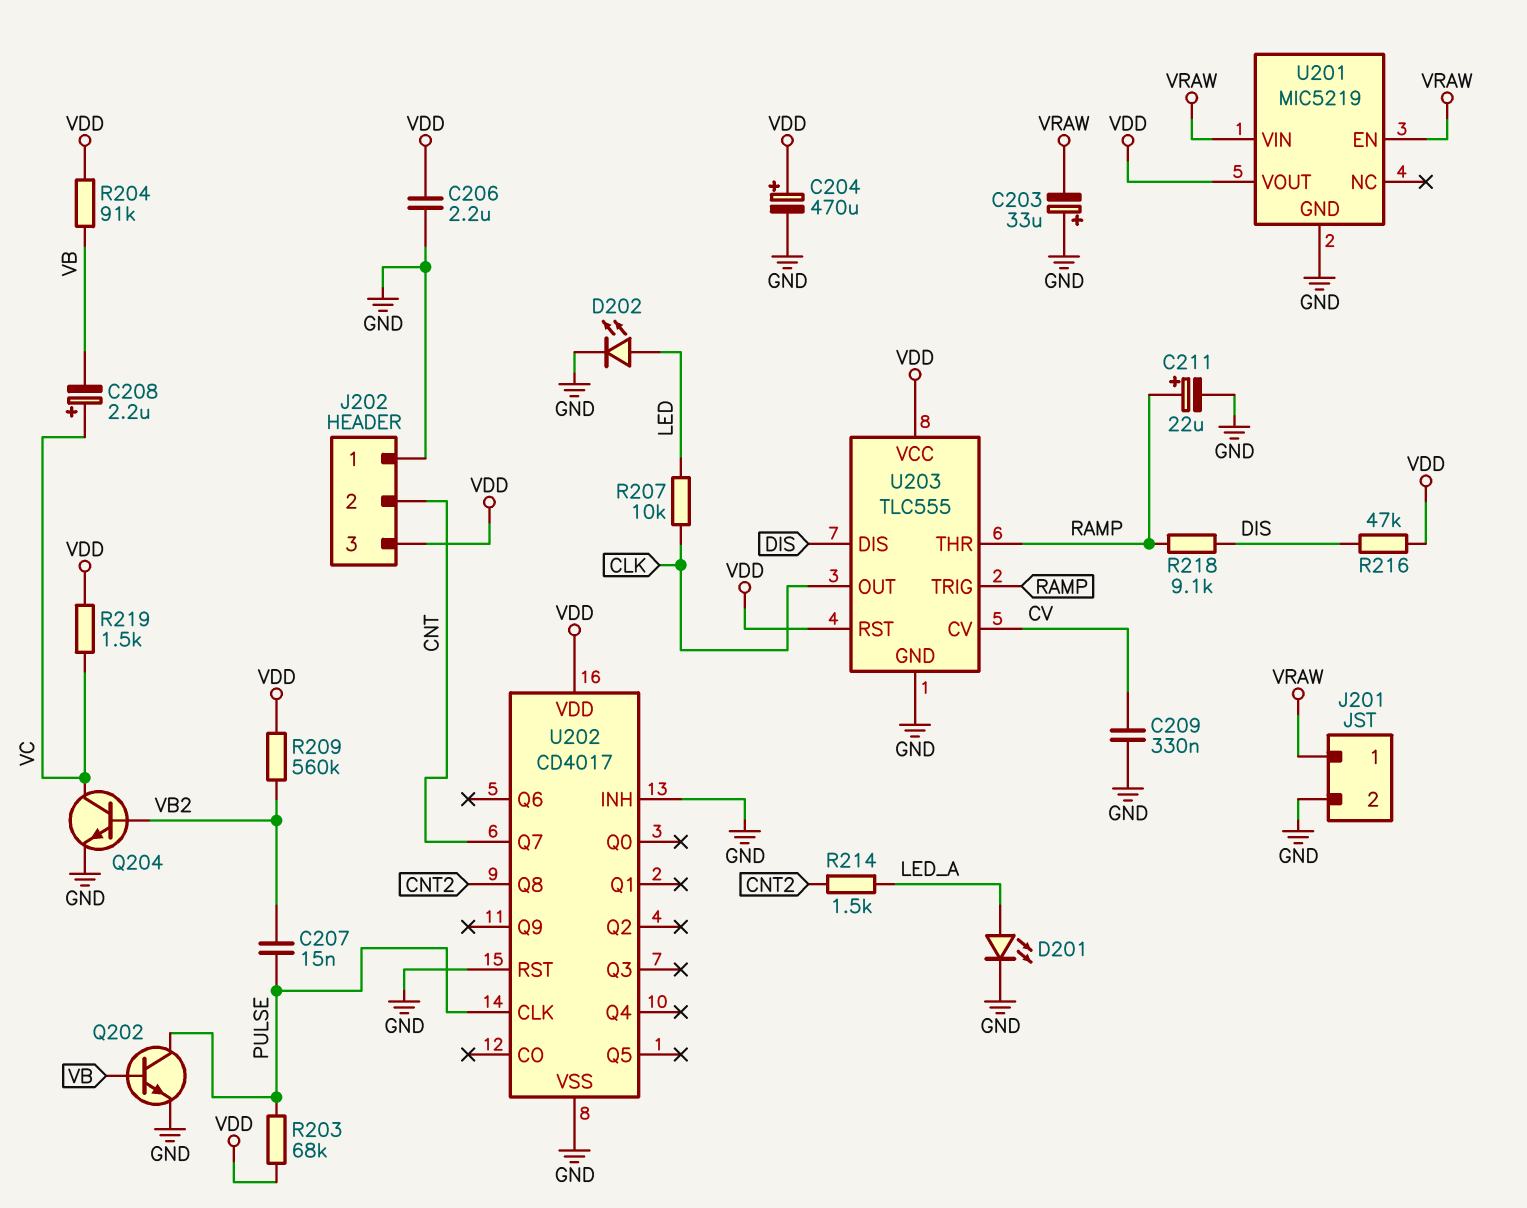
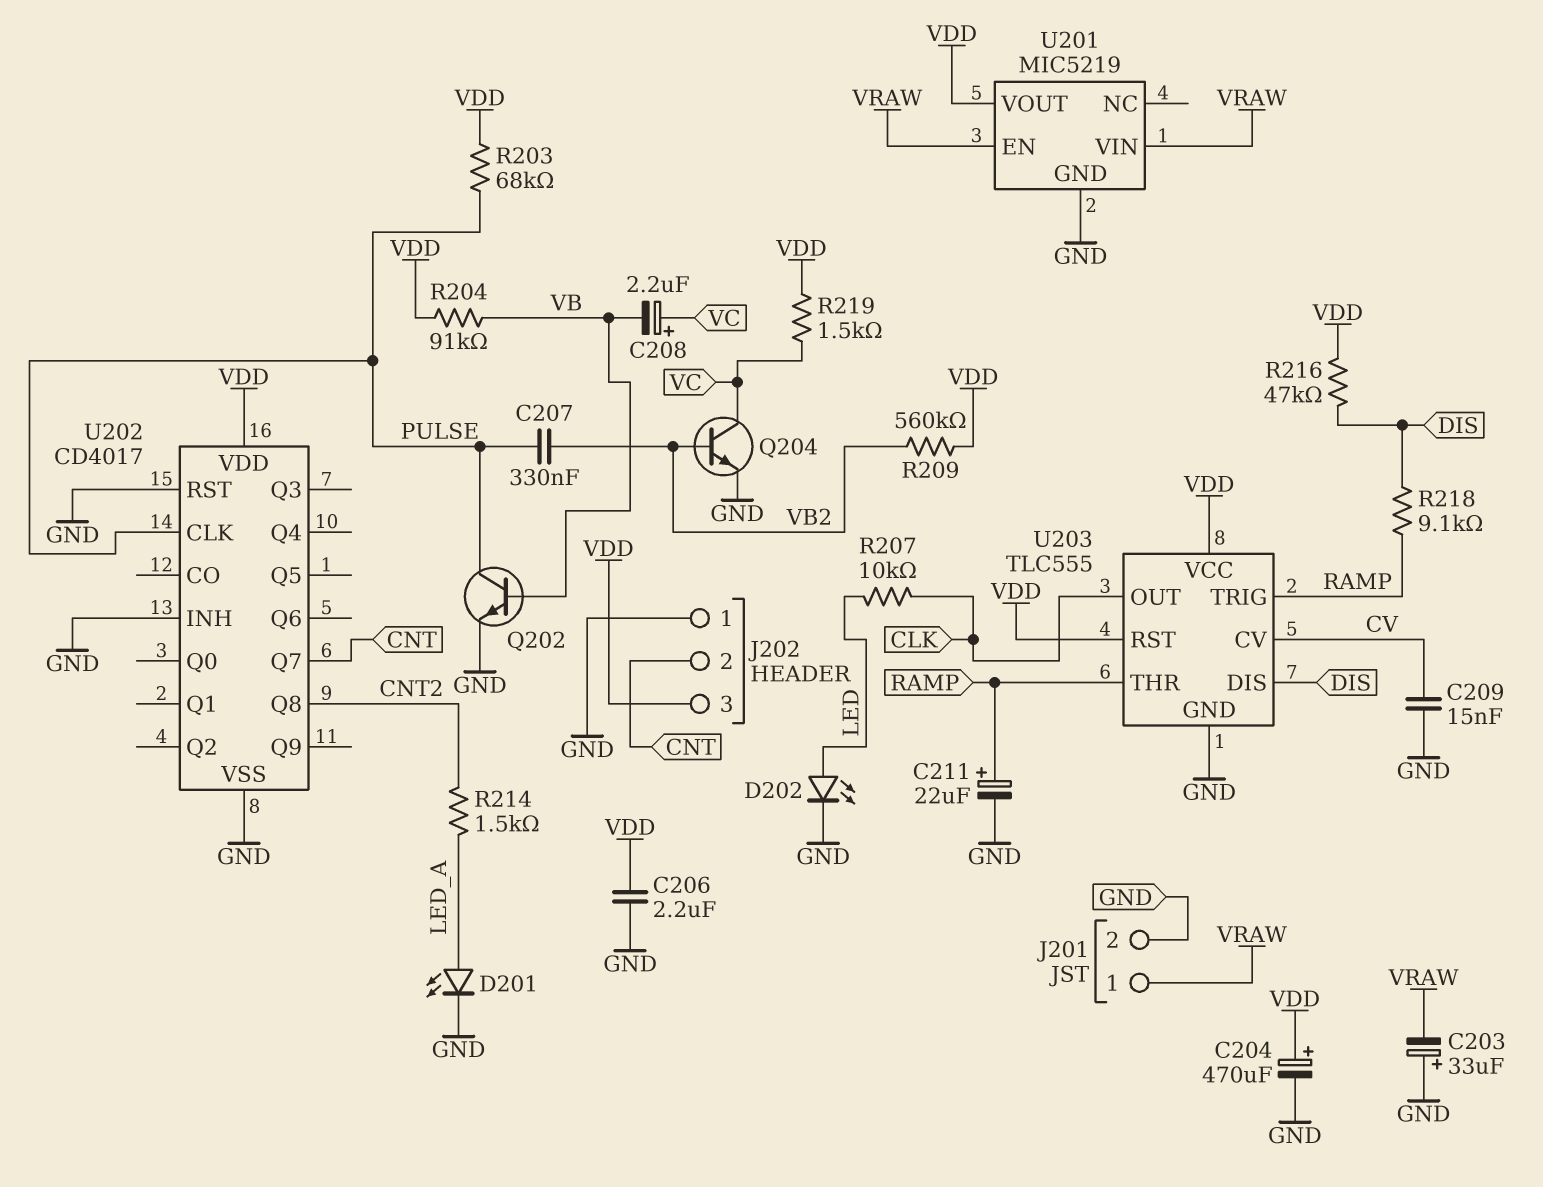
C207: 15nF (PULSE, VB2) -> 330nF (PULSE, VB2)
C209: 330nF (CV, GND) -> 15nF (CV, GND)

